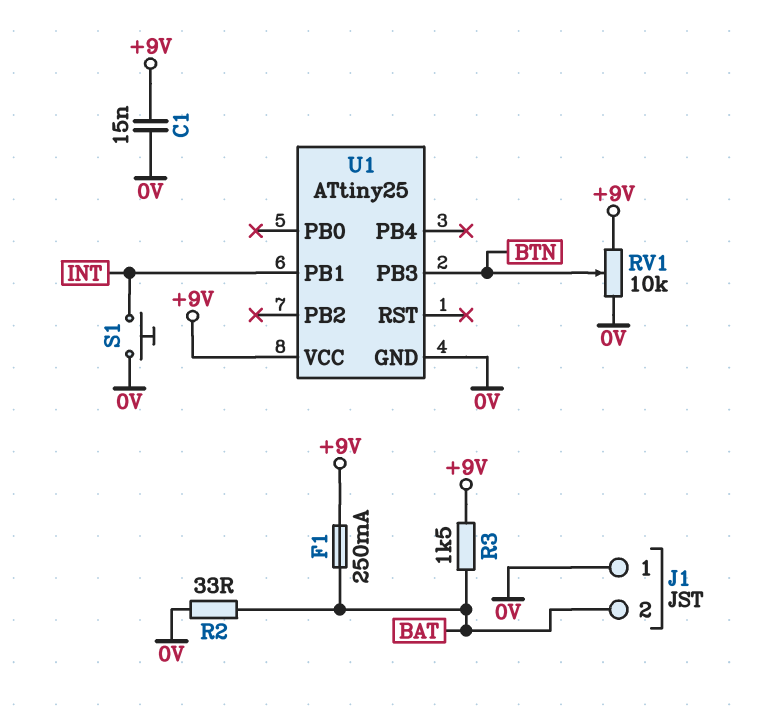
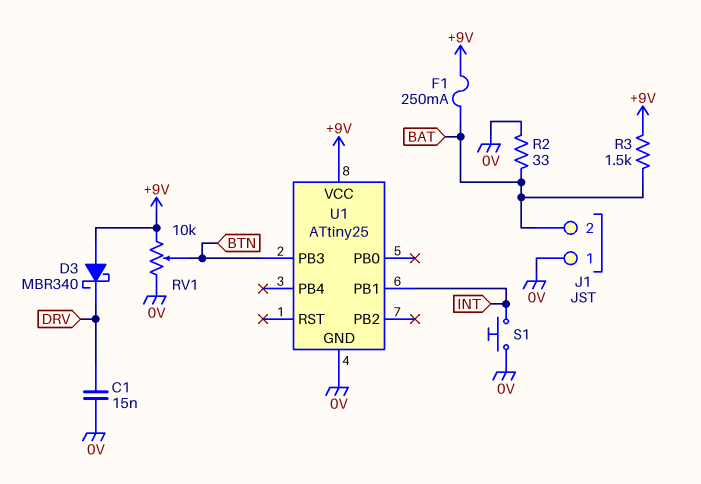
C1: 15nF (+9V, 0V) -> 15nF (0V, DRV)
D3: none -> schottky MBR340 (A +9V, K DRV)

